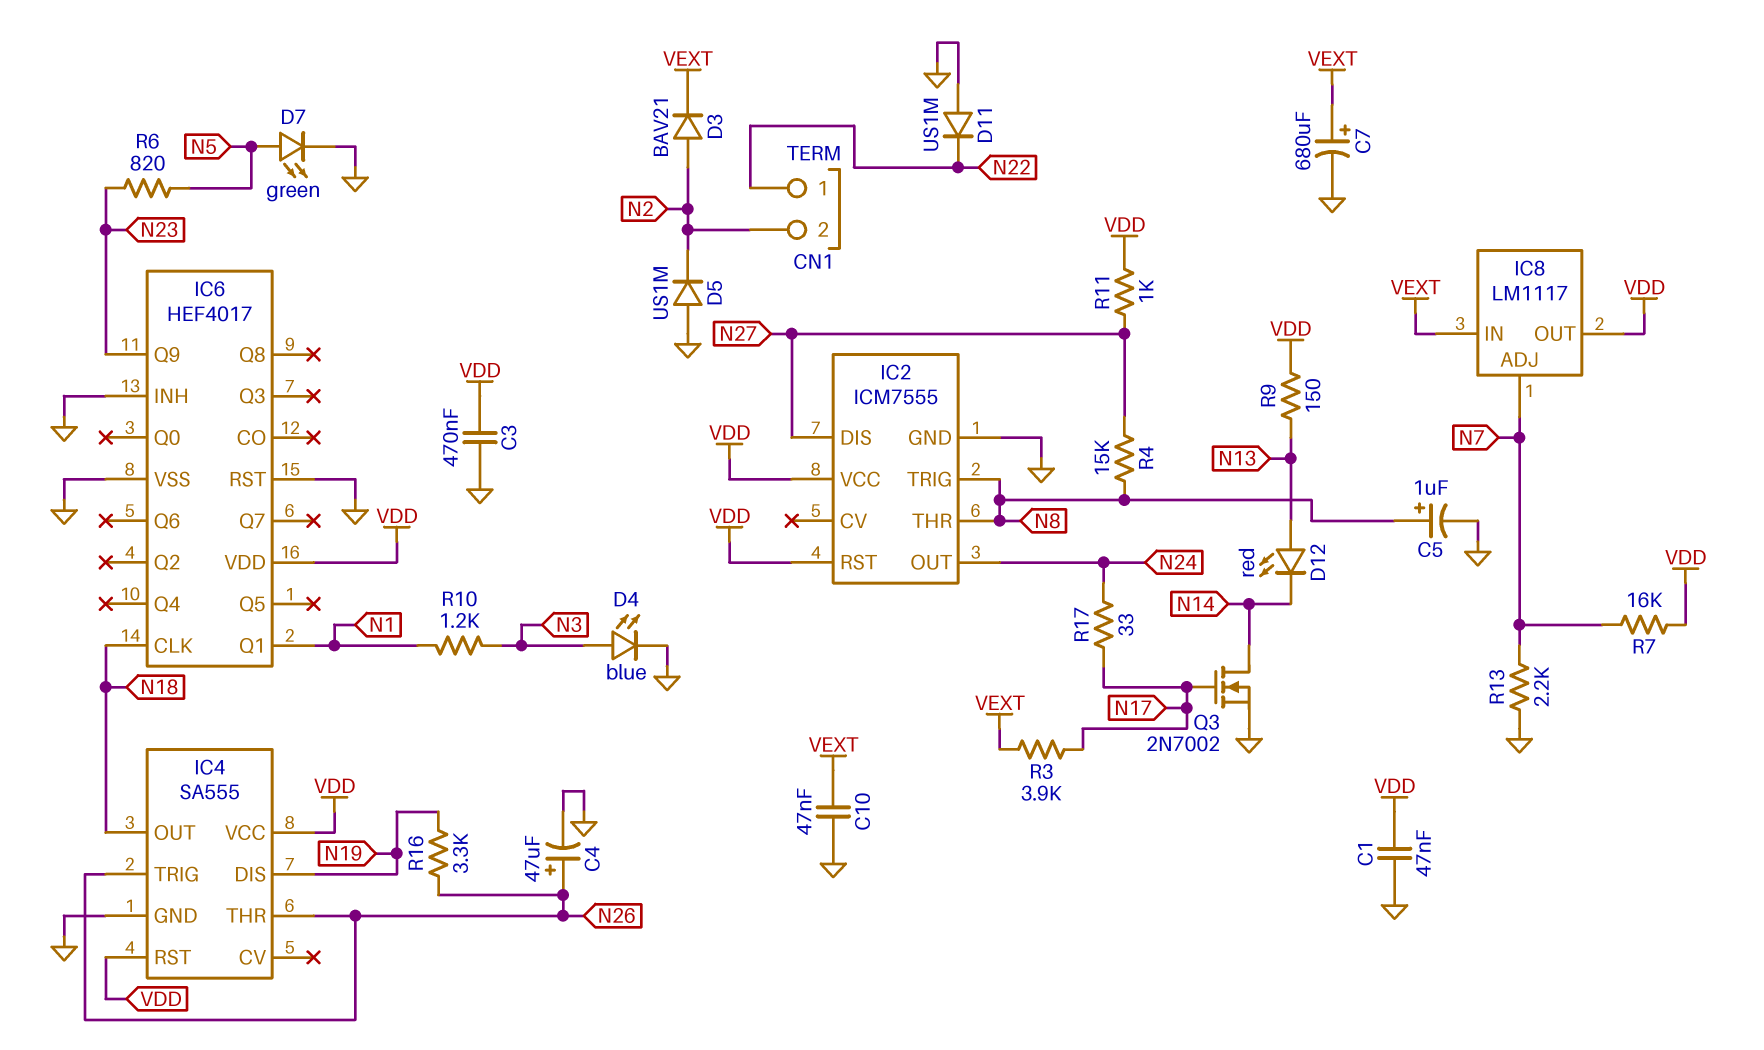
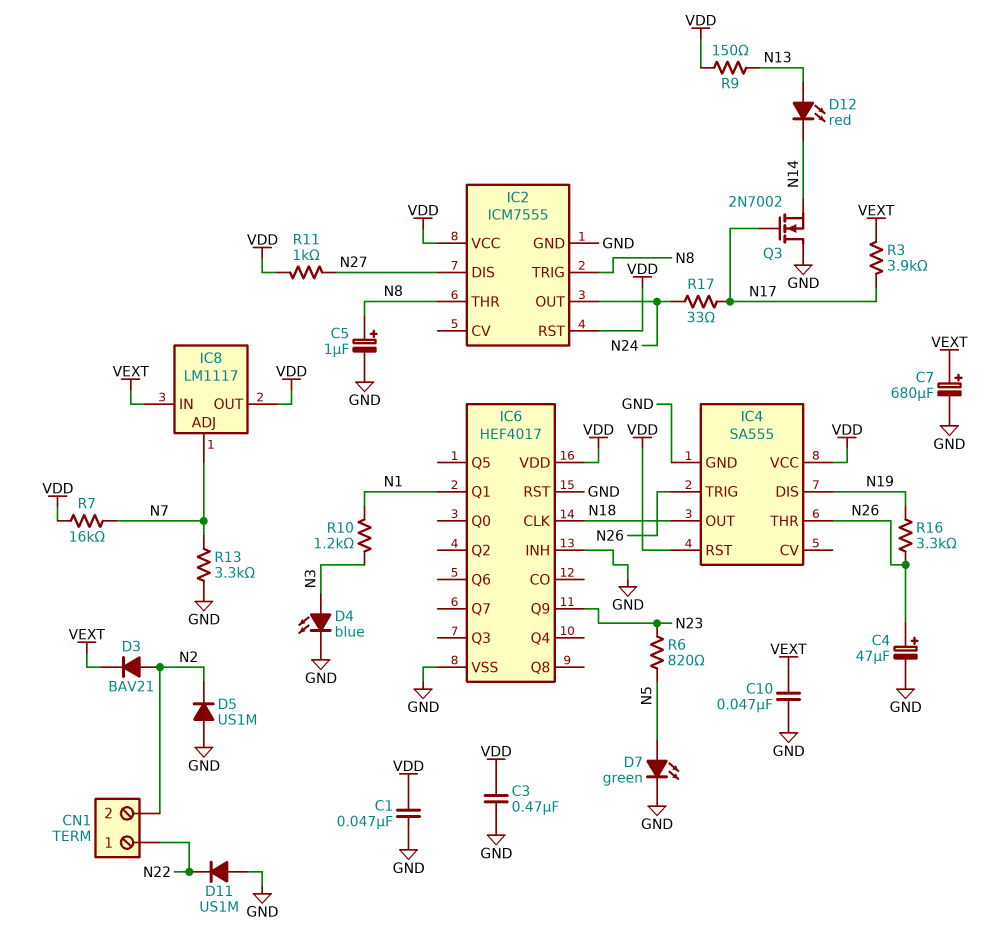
Q3: NMOS 2N7002 (G N17, D N14, S GND) -> NMOS 2N7002 (G N17, D GND, S N14)
R4: 15k (N8, N27) -> none
R13: 2.2k (GND, N7) -> 3.3k (GND, N7)

